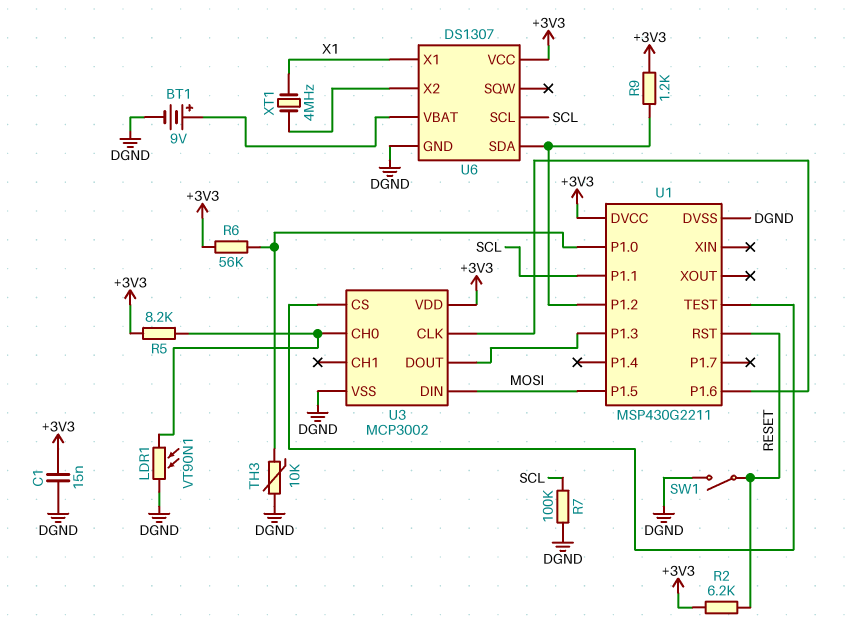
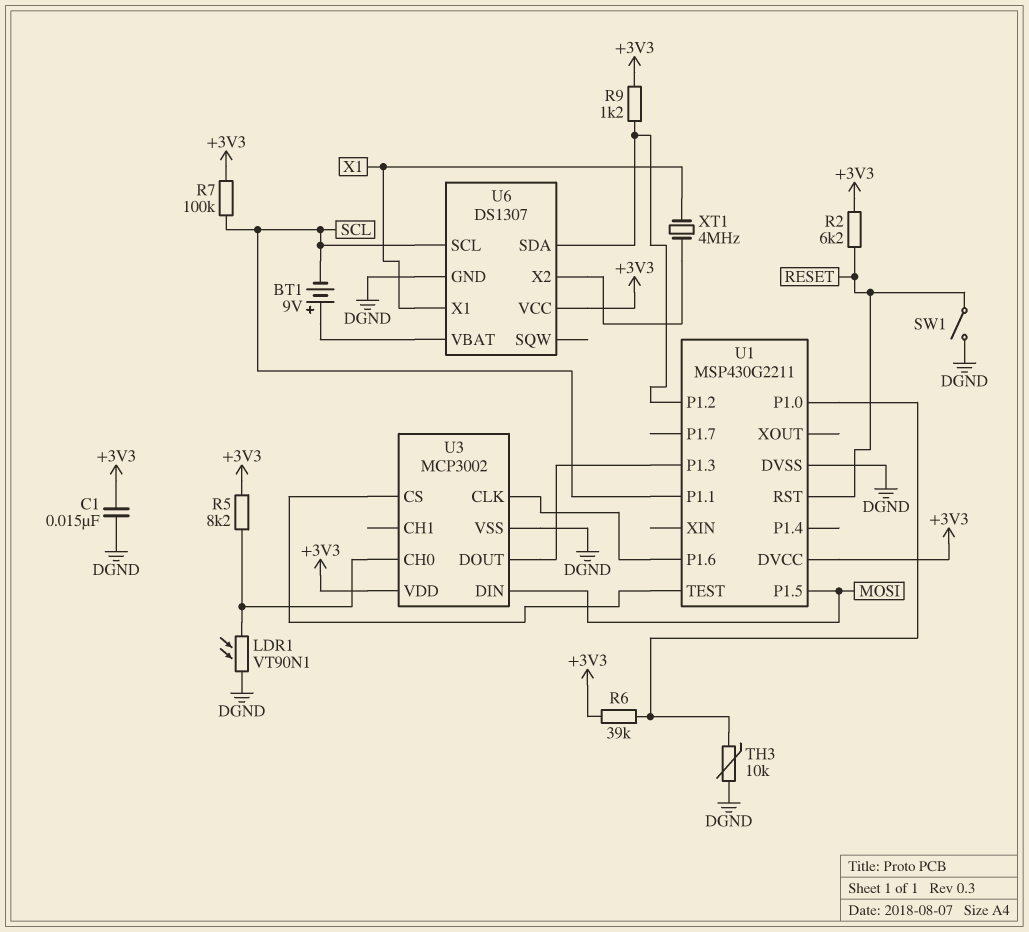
BT1: 9V (plus U6/VBAT, minus DGND) -> 9V (plus U6/VBAT, minus SCL)
R6: 56k (+3V3, U1/P1.0) -> 39k (+3V3, U1/P1.0)
R7: 100k (DGND, SCL) -> 100k (+3V3, SCL)

